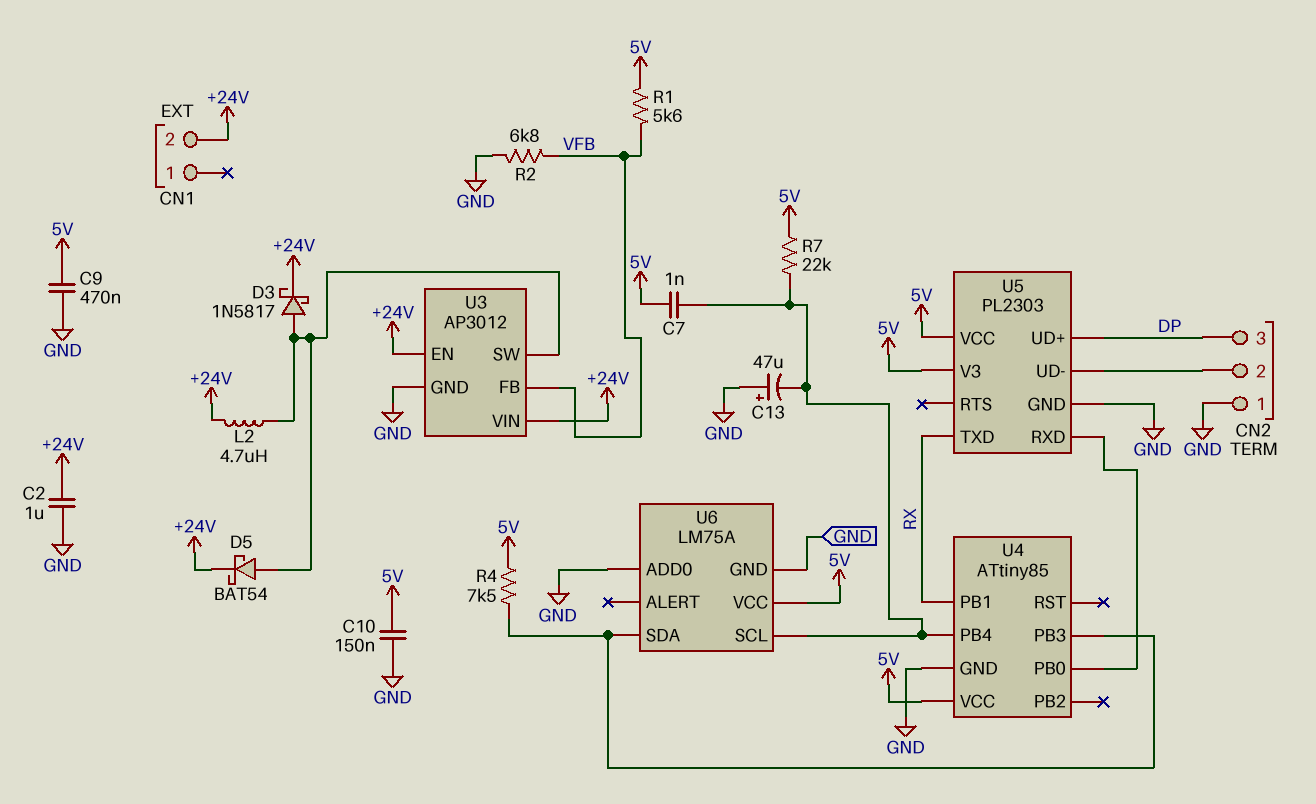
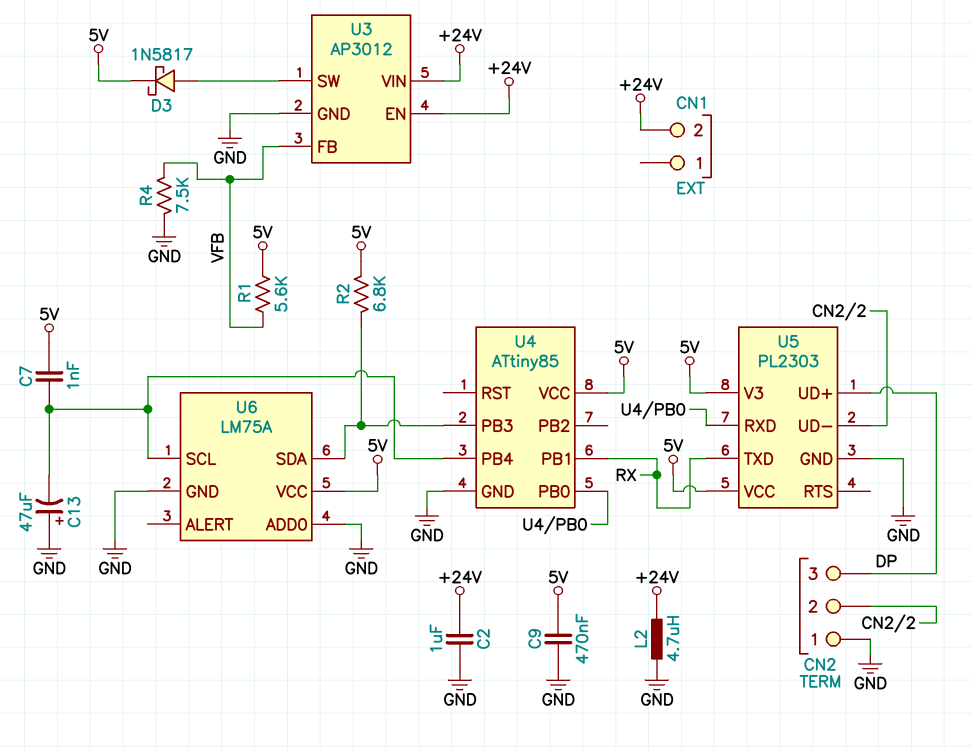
C10: 150nF (5V, GND) -> none
D3: schottky 1N5817 (A U3/SW, K +24V) -> schottky 1N5817 (A U3/SW, K 5V)
D5: schottky BAT54 (A U3/SW, K +24V) -> none
L2: 4.7uH (+24V, U3/SW) -> 4.7uH (+24V, GND)
R2: 6.8k (GND, VFB) -> 6.8k (5V, U4/PB3)
R4: 7.5k (5V, U4/PB3) -> 7.5k (GND, VFB)
R7: 22k (5V, U4/PB4) -> none

